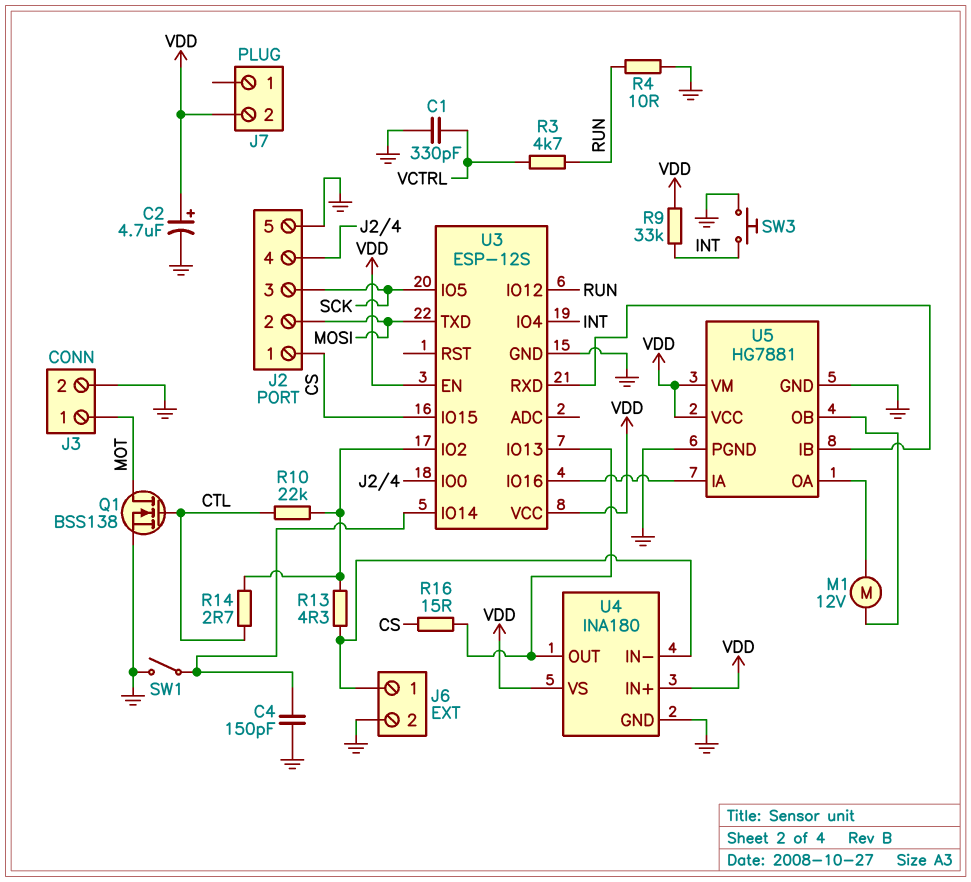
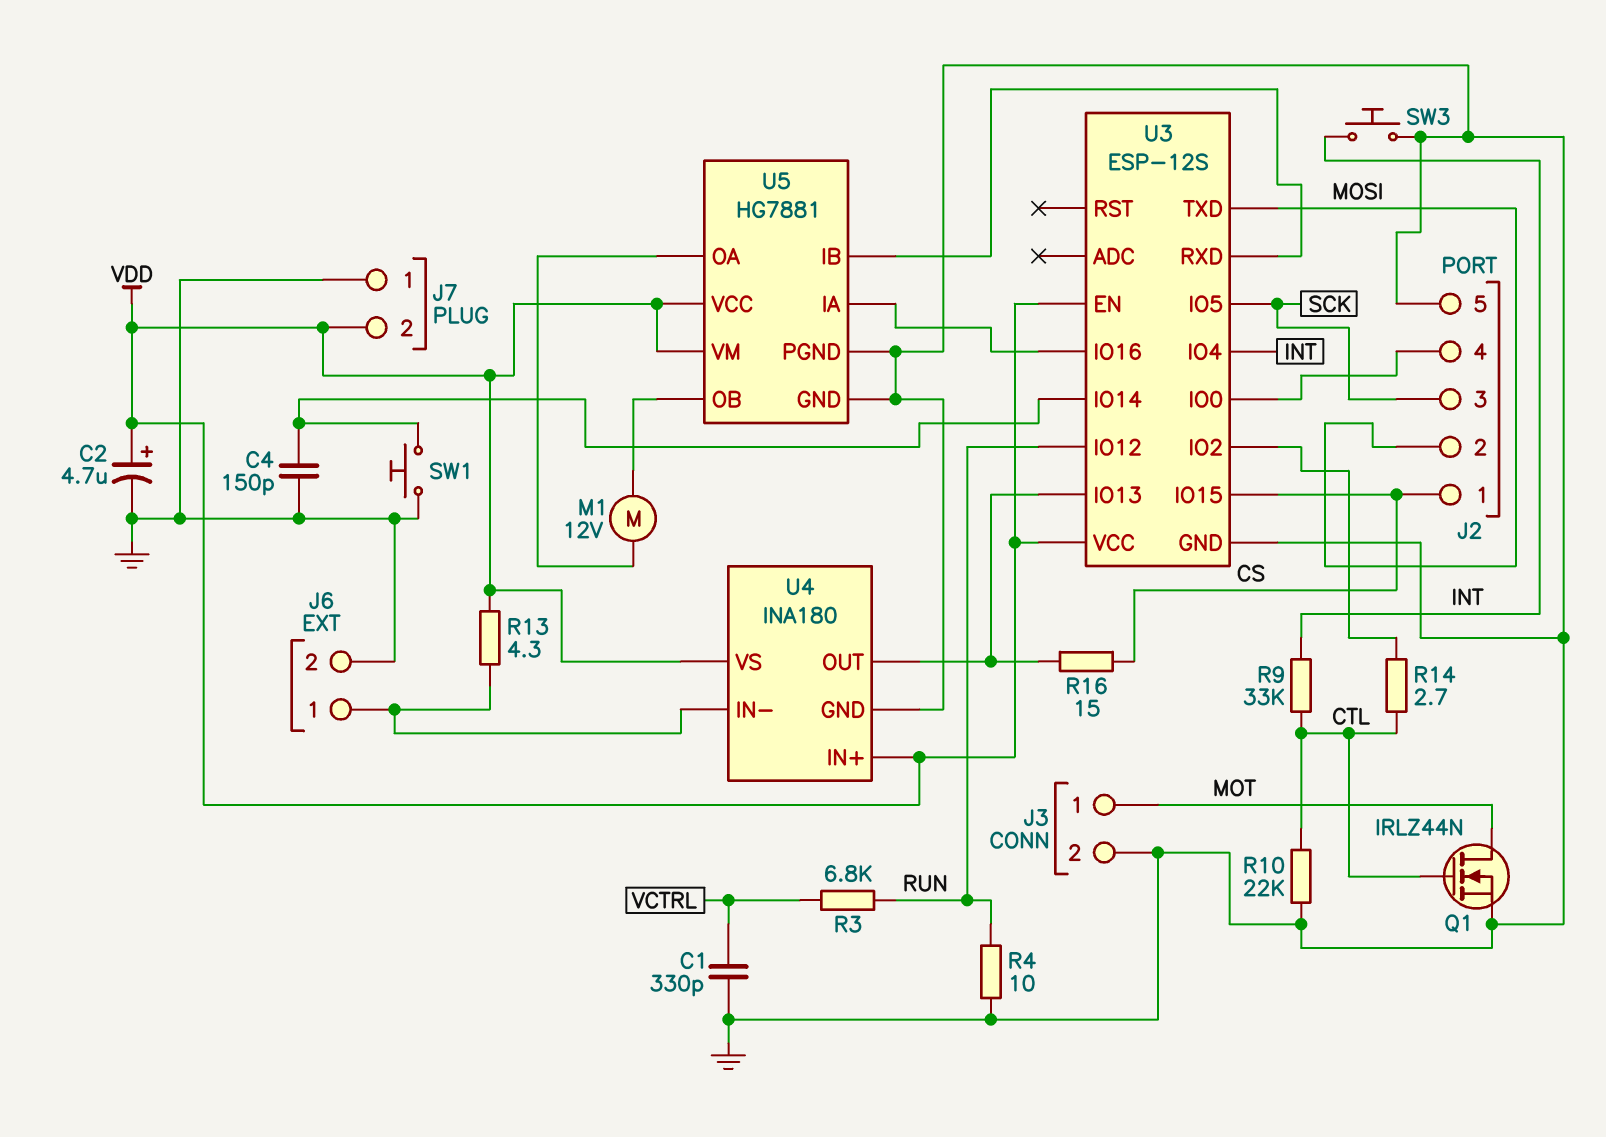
J7 pin 1: none -> GND
Q1: NMOS BSS138 (G CTL, D MOT, S GND) -> NMOS IRLZ44N (G CTL, D MOT, S GND)
R3: 4.7k (RUN, VCTRL) -> 6.8k (RUN, VCTRL)
R9: 33k (INT, VDD) -> 33k (CTL, INT)
R10: 22k (CTL, U3/IO2) -> 22k (CTL, GND)
R13: 4.3 (J6/1, U3/IO2) -> 4.3 (J6/1, VDD)
SW1: switch (GND, U3/IO14) -> button (GND, U3/IO14)

